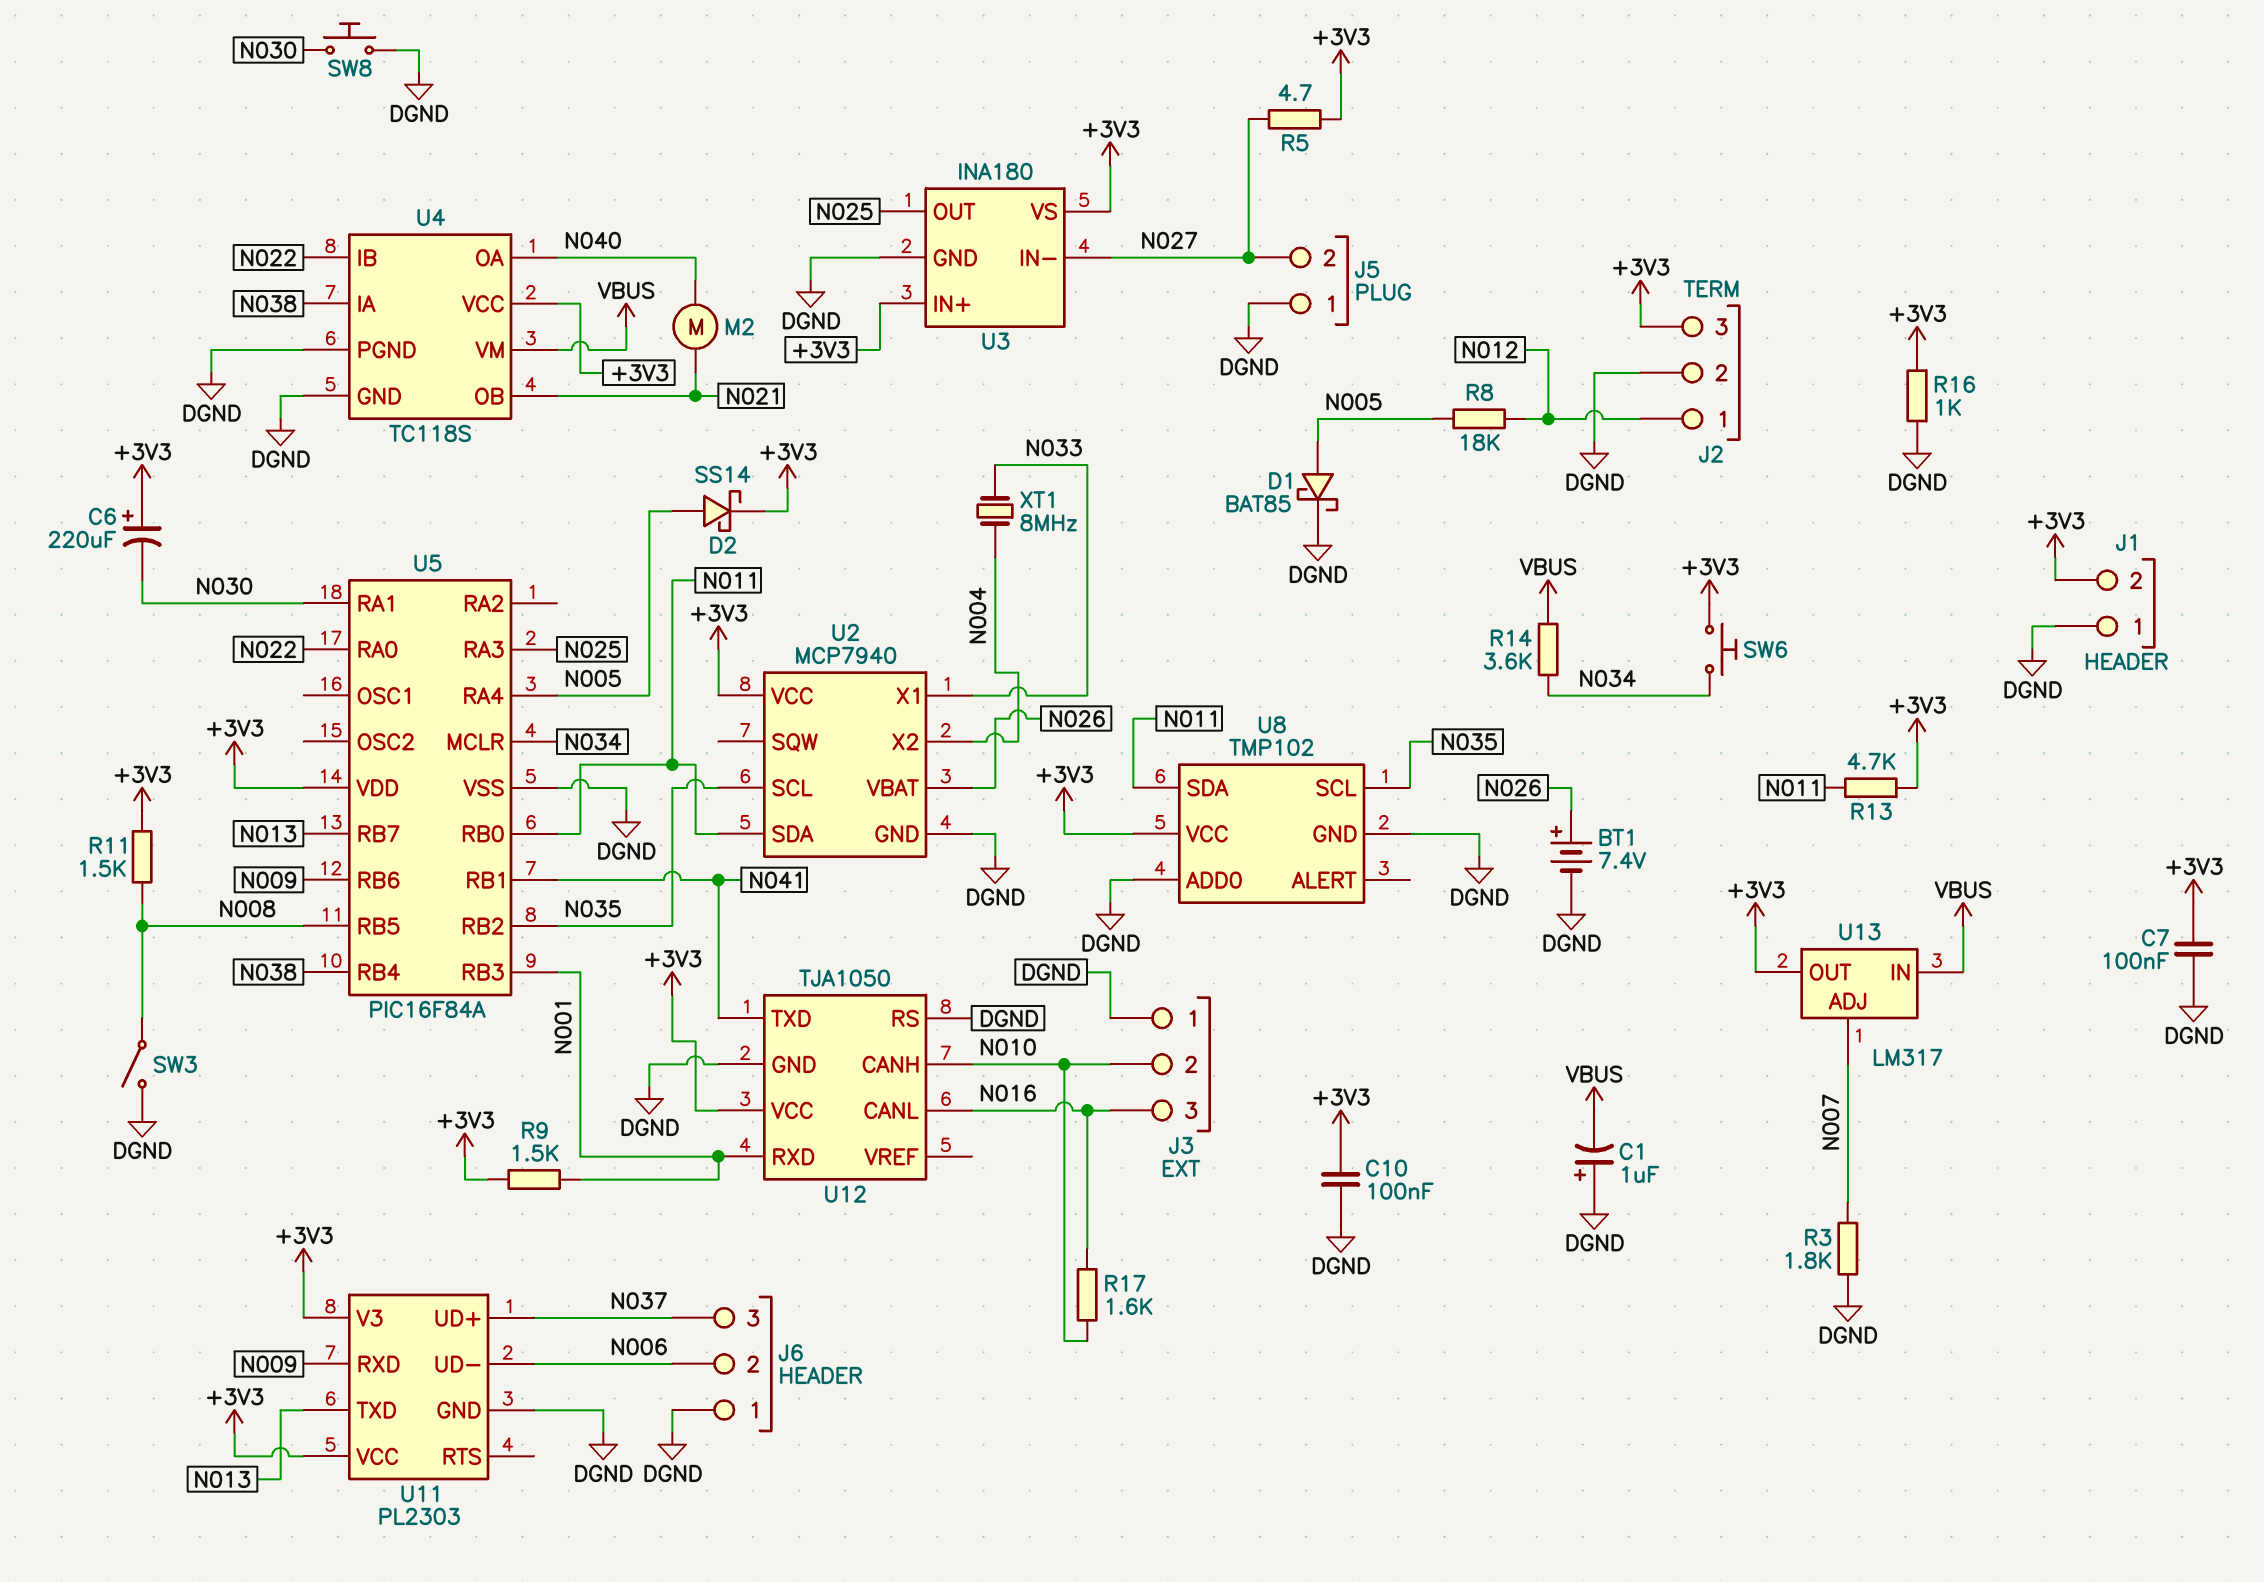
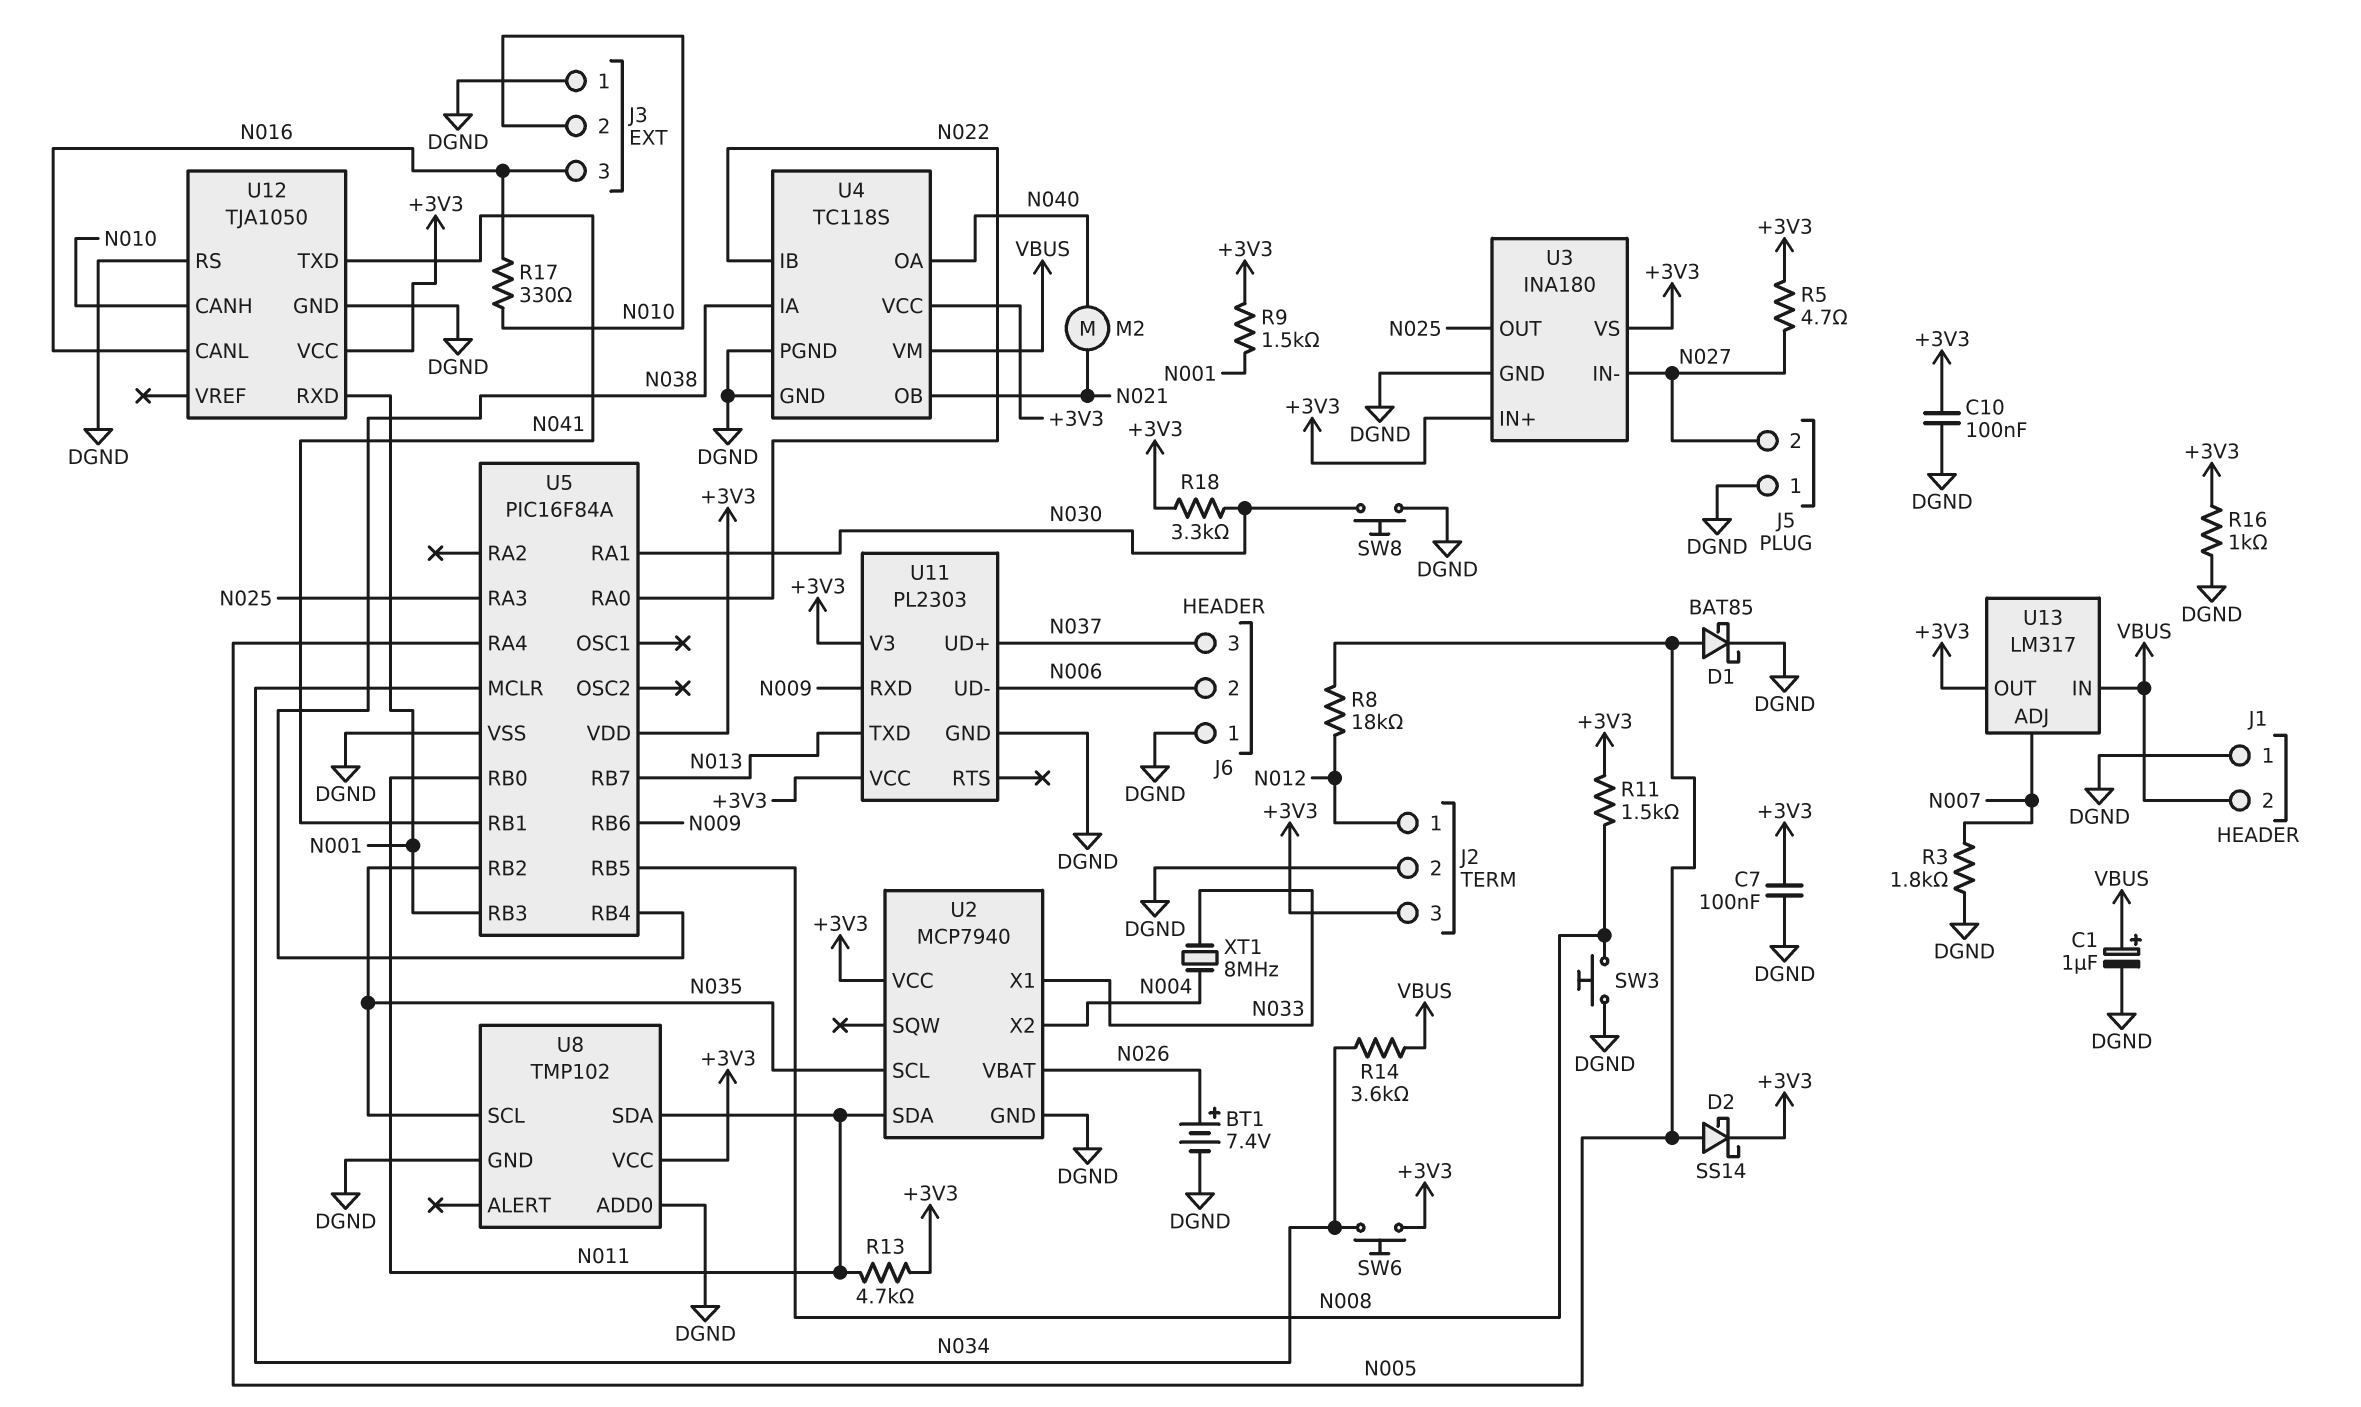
C1: 1uF (plus DGND, minus VBUS) -> 1uF (plus VBUS, minus DGND)
C6: 220uF (plus +3V3, minus N030) -> none
J1 pin 2: +3V3 -> VBUS
R17: 1.6k (N010, N016) -> 330 (N010, N016)
R18: none -> 3.3k (+3V3, N030)
SW3: switch (DGND, N008) -> button (DGND, N008)

